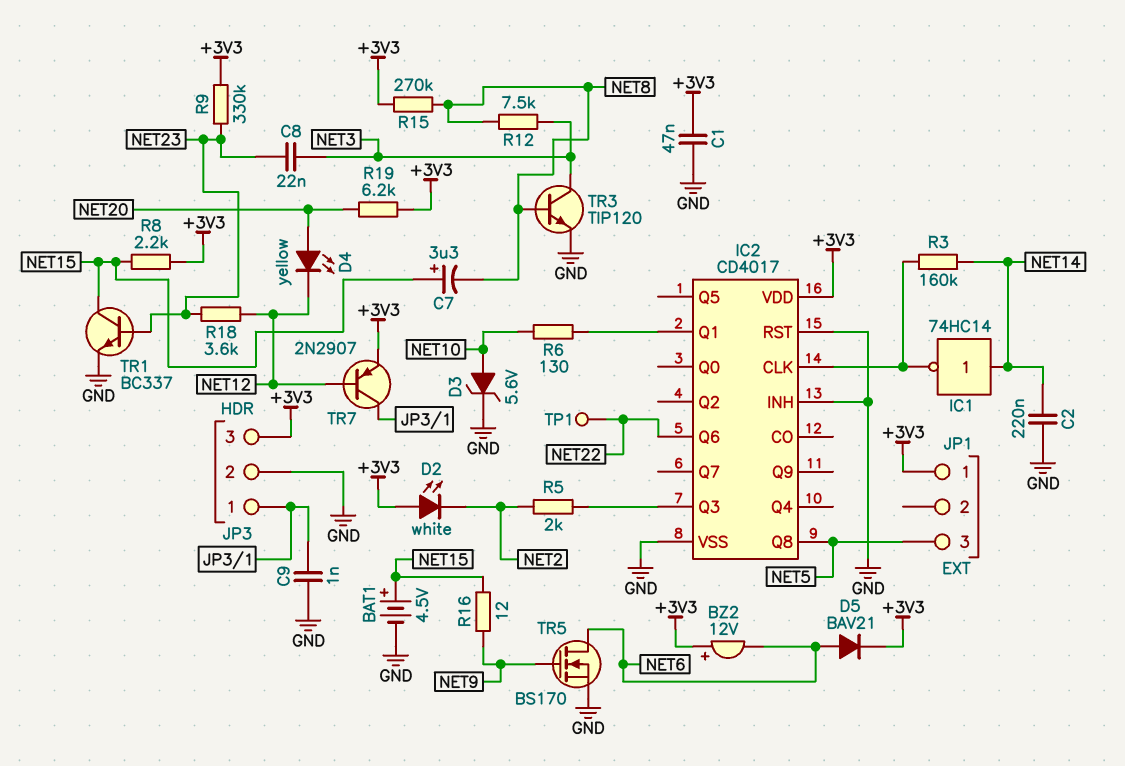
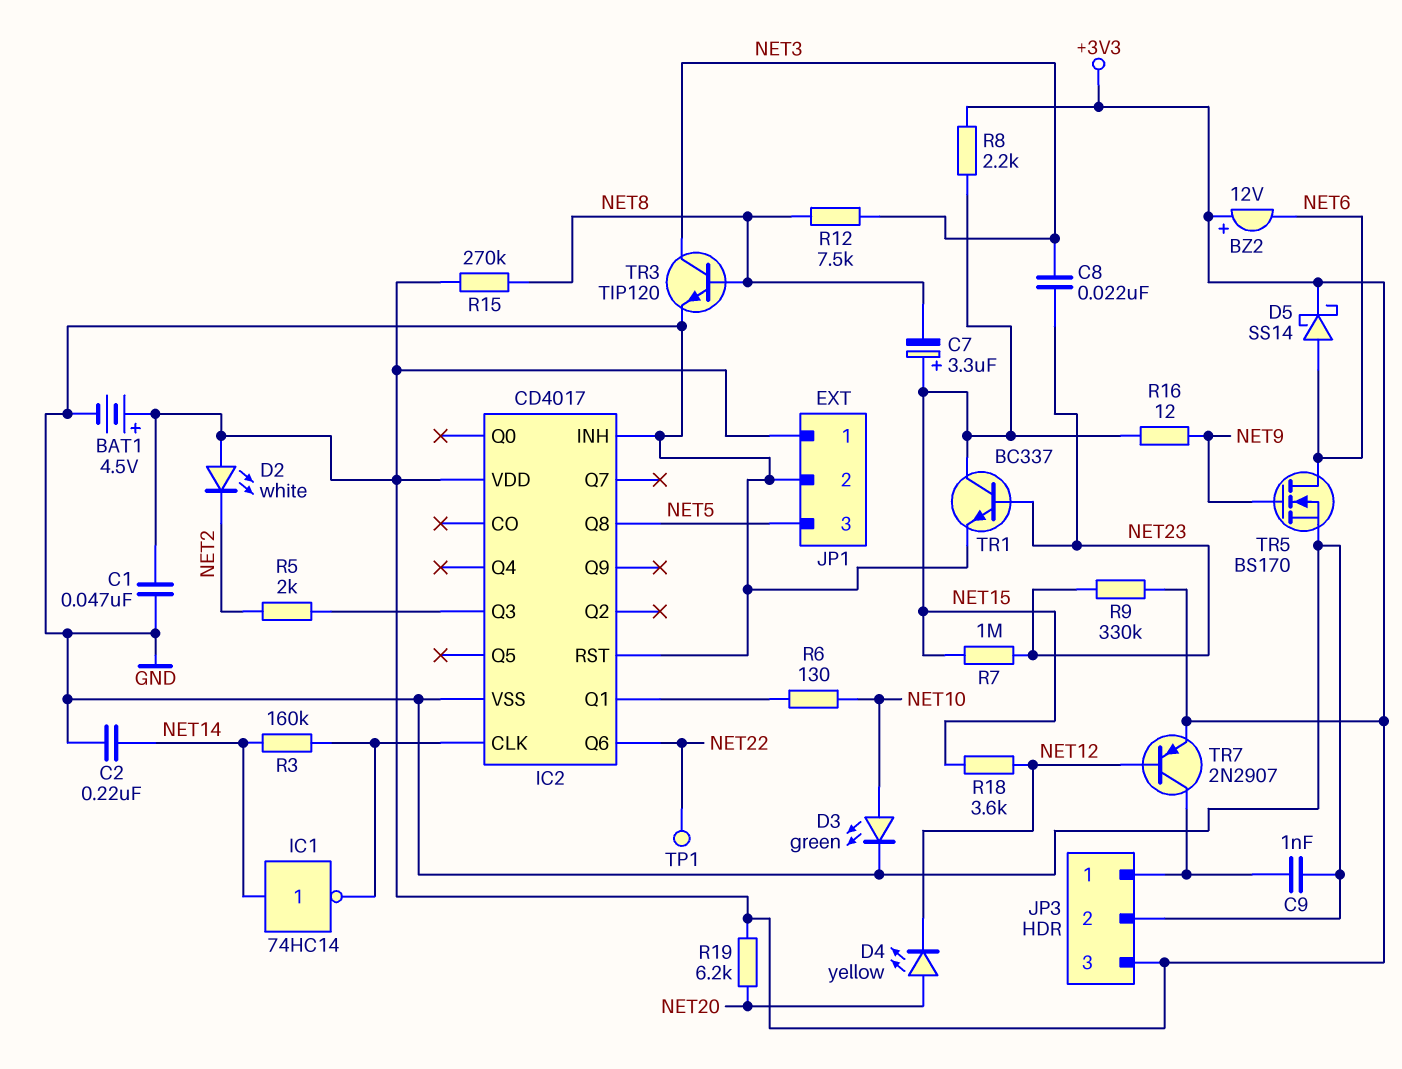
BAT1: 4.5V (plus NET15, minus GND) -> 4.5V (plus +3V3, minus GND)
D3: zener 5.6V (A NET10, K GND) -> LED green (A NET10, K GND)
D5: diode BAV21 (A NET6, K +3V3) -> schottky SS14 (A NET6, K +3V3)
JP1 pin 2: none -> GND
R7: none -> 1M (NET15, NET23)
R18: 3.6k (NET12, NET23) -> 3.6k (NET12, NET15)

